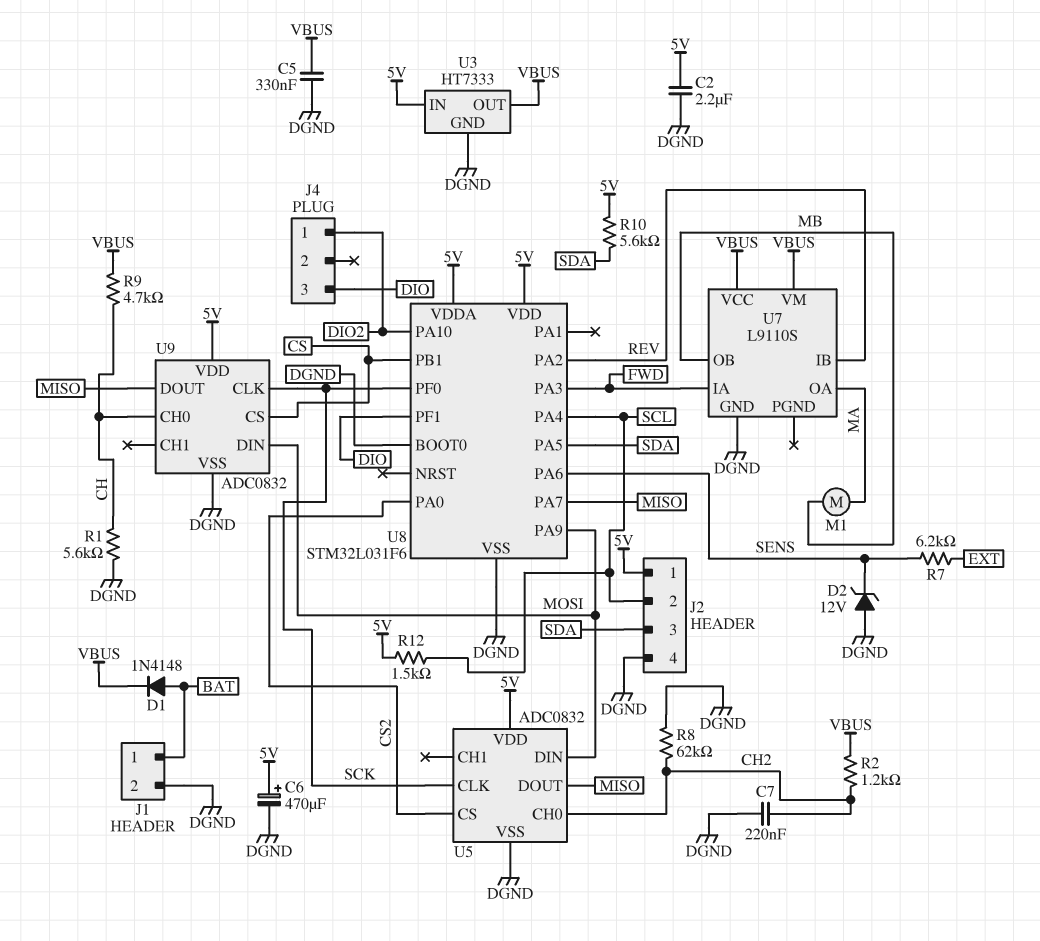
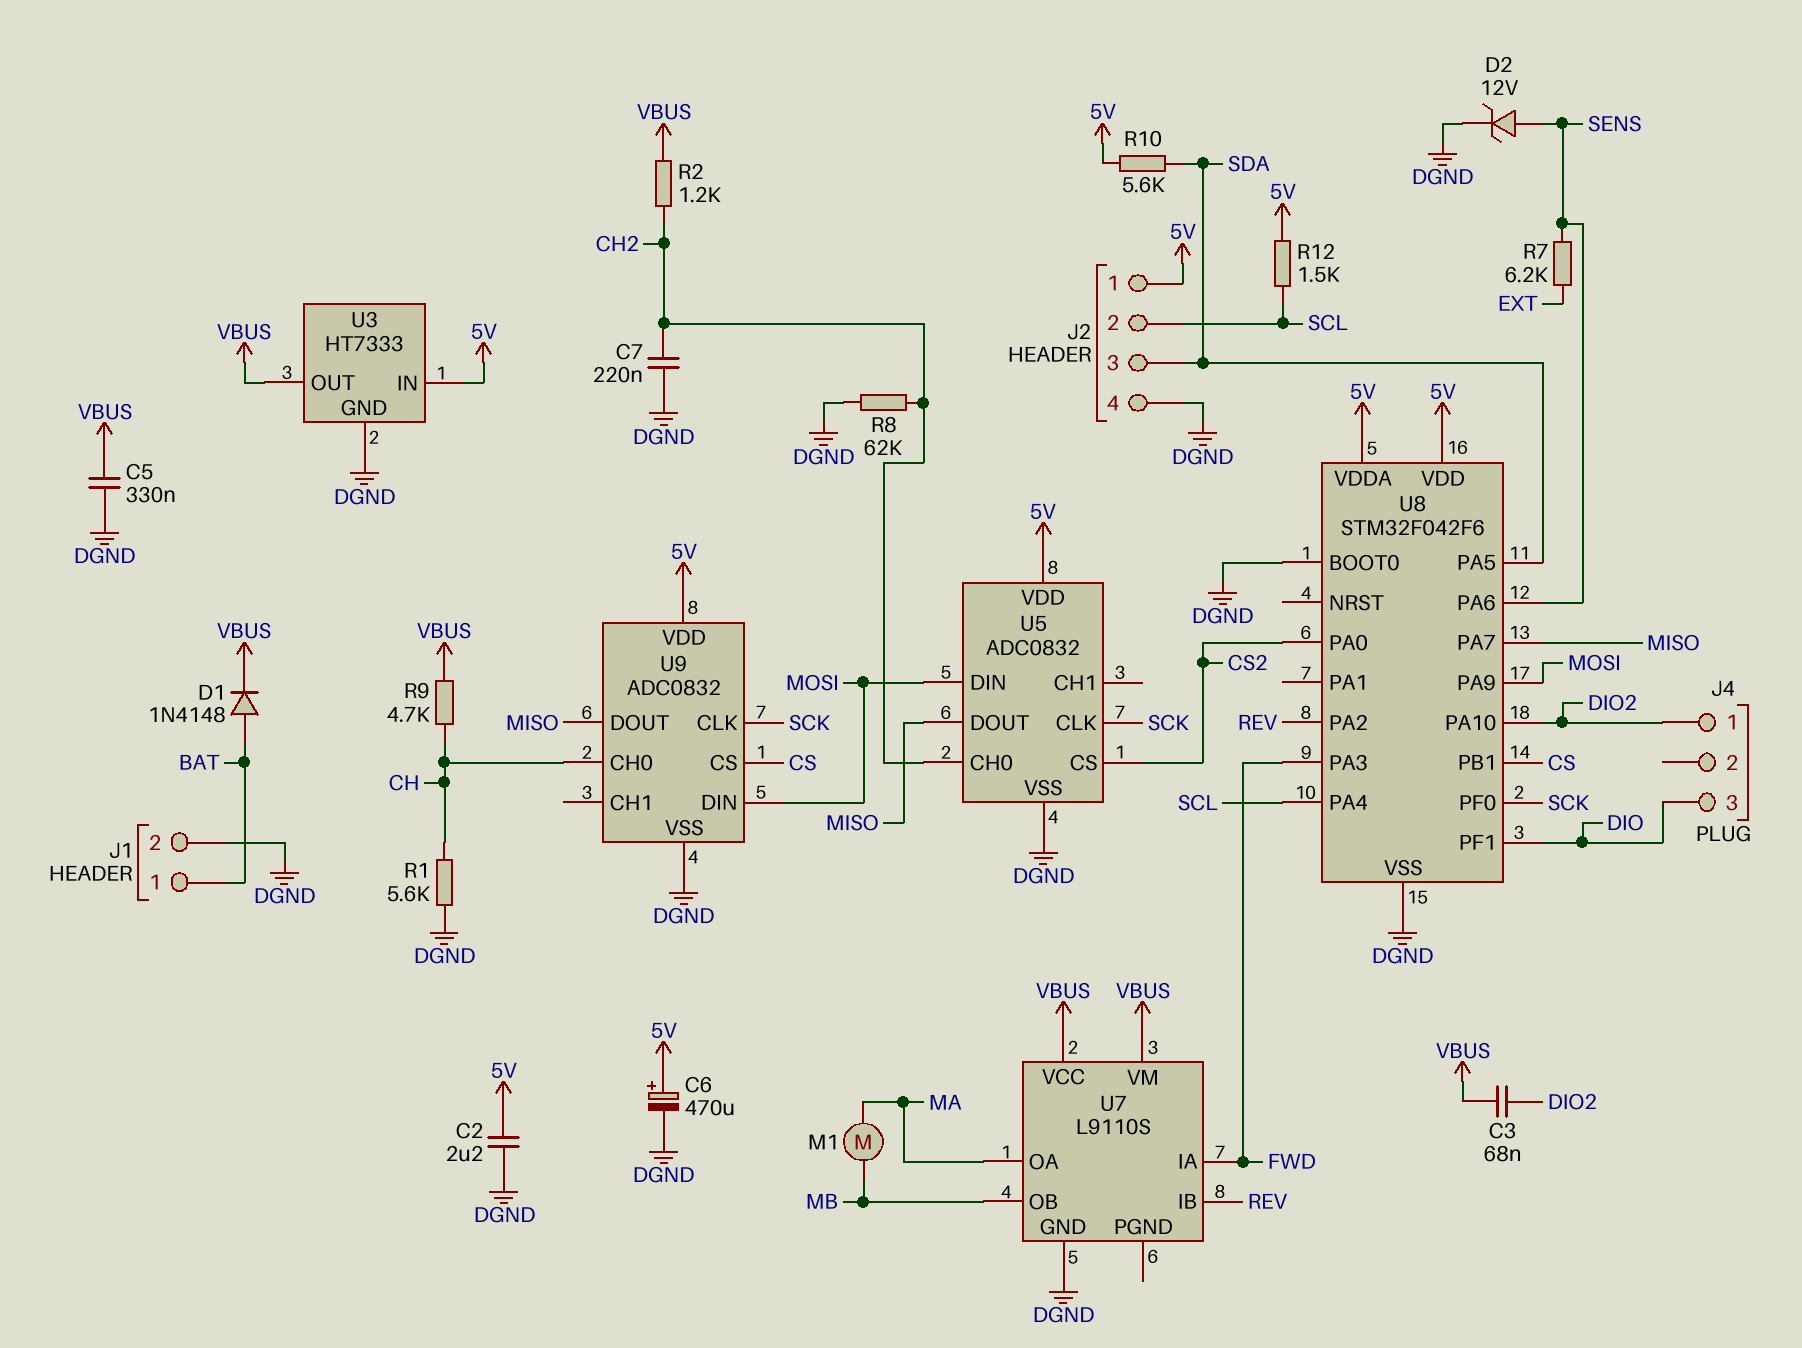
C3: none -> 68nF (DIO2, VBUS)
D2: zener 12V (A DGND, K SENS) -> zener 12V (A SENS, K DGND)
U8: STM32L031F6 -> STM32F042F6

